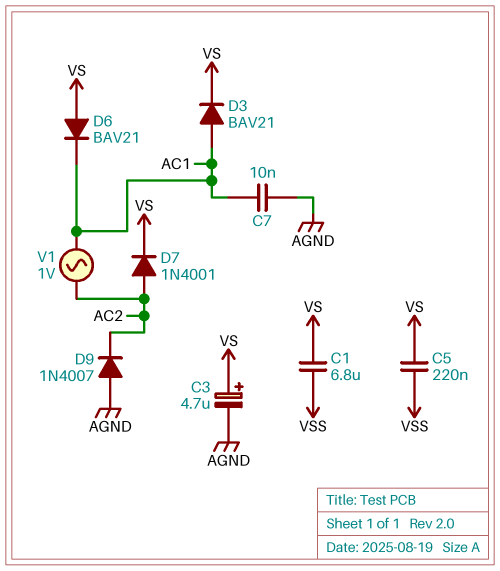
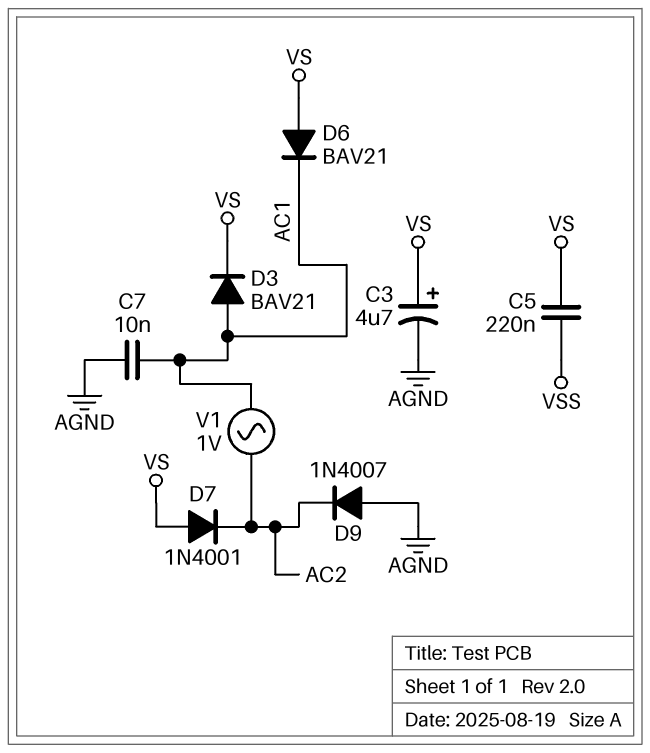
C1: 6.8uF (VS, VSS) -> none
D7: diode 1N4001 (A AC2, K VS) -> diode 1N4001 (A VS, K AC2)

